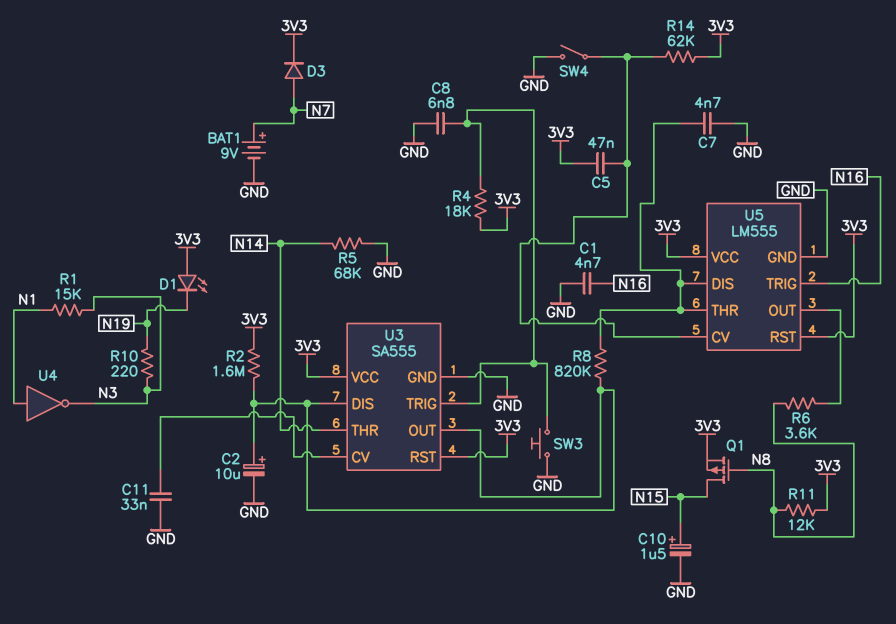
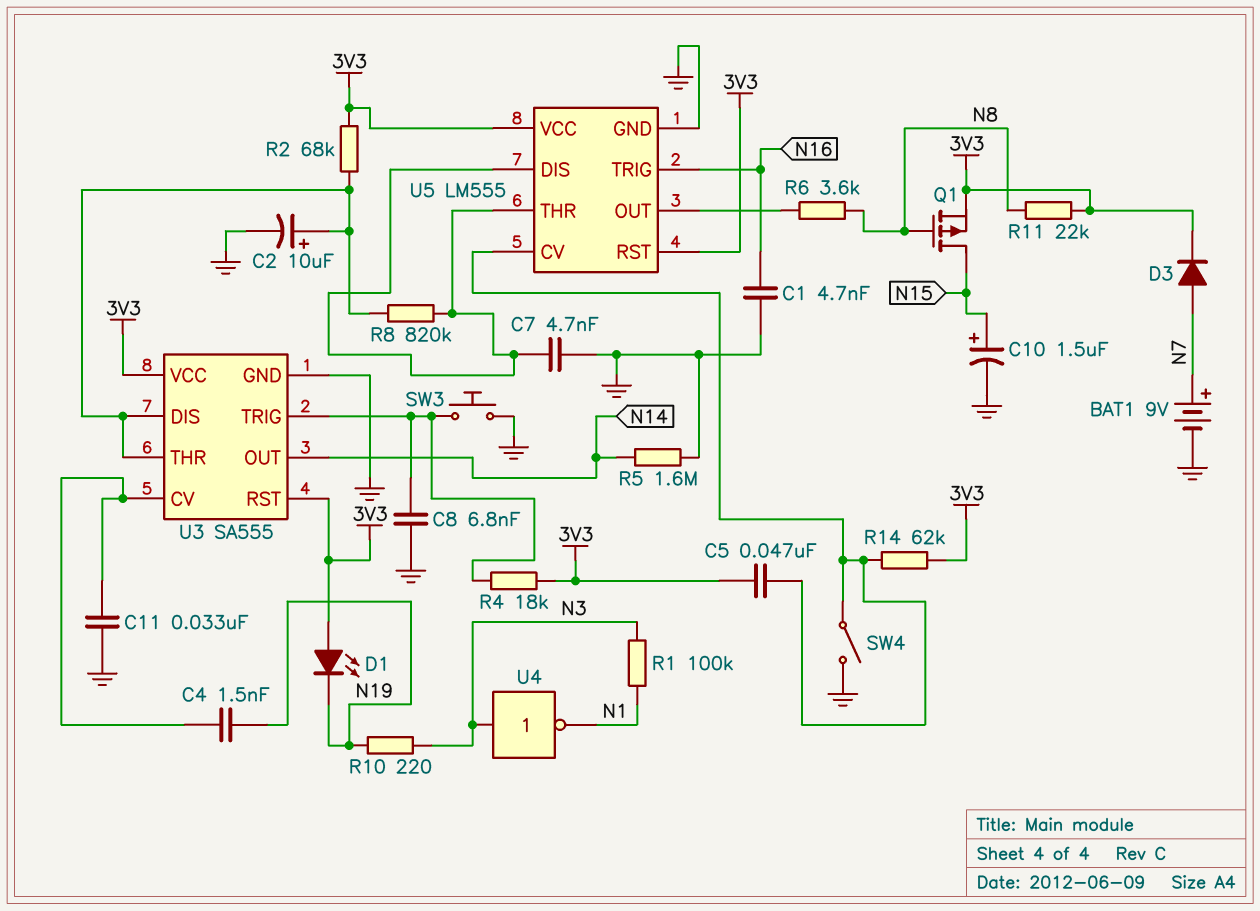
C4: none -> 1.5nF (N19, U3/CV)
R1: 15k (N1, N3) -> 100k (N1, N3)
R2: 1.6M (3V3, U3/DIS) -> 68k (3V3, U3/DIS)
R5: 68k (GND, N14) -> 1.6M (GND, N14)
R11: 12k (3V3, N8) -> 22k (3V3, N8)
U3 pin OUT: U3/DIS -> N14
U3 pin THR: N14 -> U3/DIS
U4: NOT (in N1, out N3) -> NOT (in N3, out N1)

